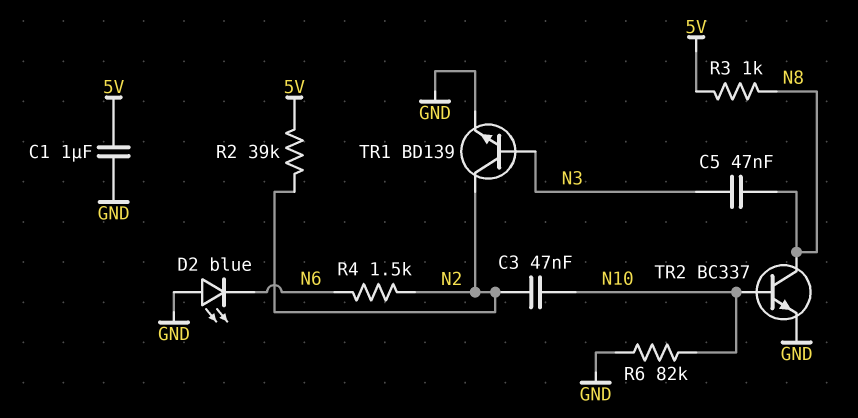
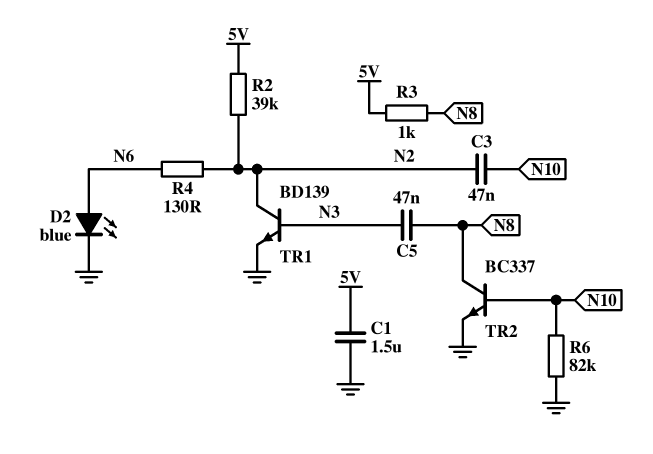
C1: 1uF (5V, GND) -> 1.5uF (5V, GND)
D2: LED blue (A GND, K N6) -> LED blue (A N6, K GND)
R4: 1.5k (N2, N6) -> 130 (N2, N6)

